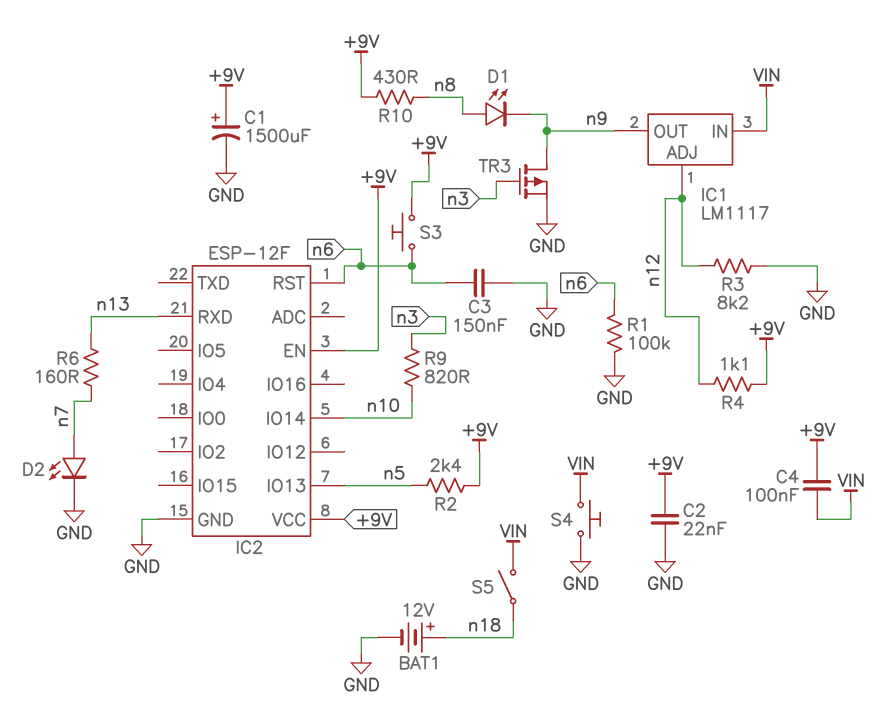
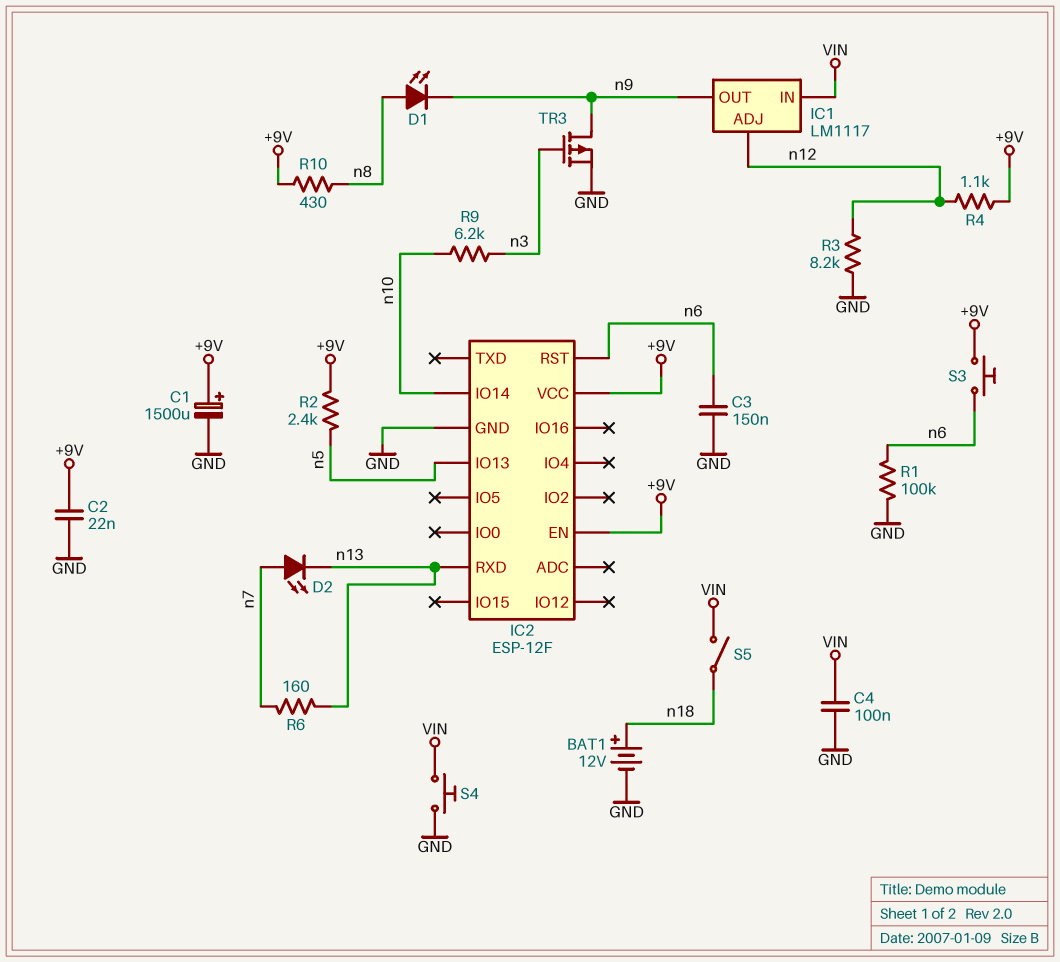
C4: 100nF (+9V, VIN) -> 100nF (GND, VIN)
D2: LED (A n7, K GND) -> LED (A n7, K n13)
R9: 820 (n3, n10) -> 6.2k (n3, n10)

